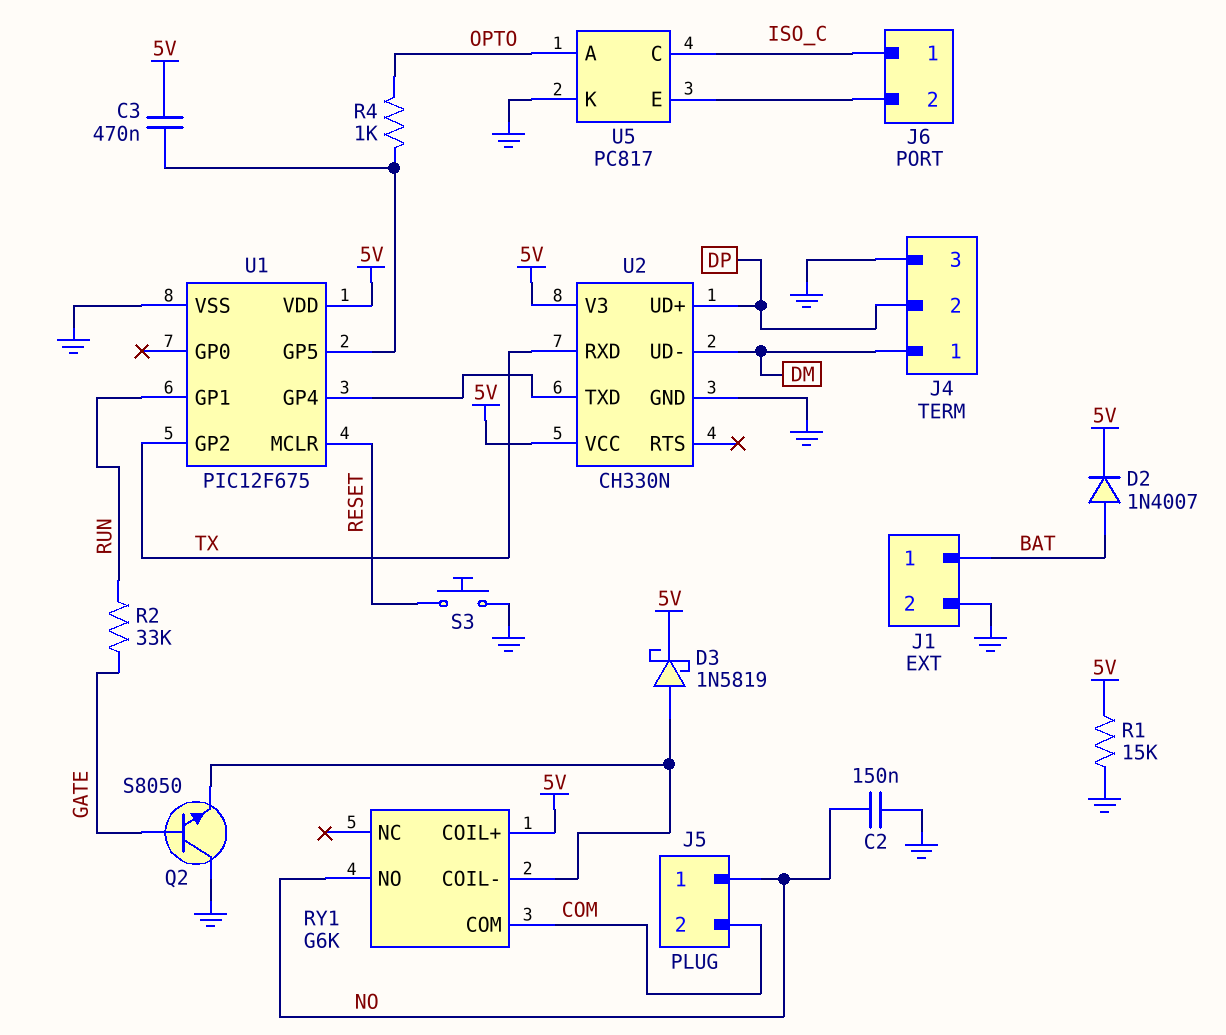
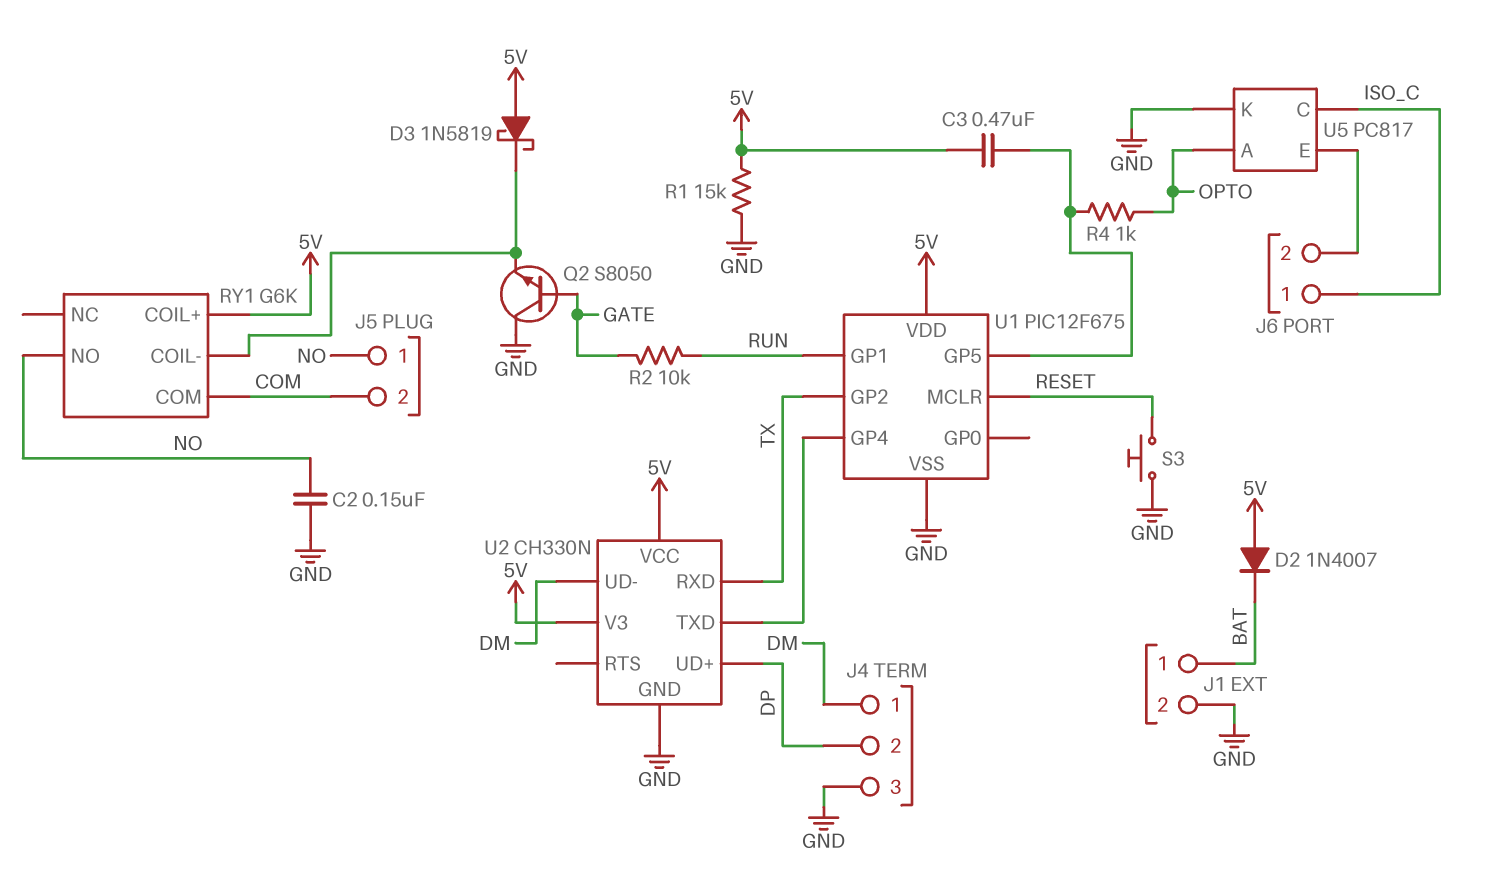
D2: diode 1N4007 (A BAT, K 5V) -> diode 1N4007 (A 5V, K BAT)
D3: schottky 1N5819 (A RY1/COIL-, K 5V) -> schottky 1N5819 (A 5V, K RY1/COIL-)
R2: 33k (GATE, RUN) -> 10k (GATE, RUN)

